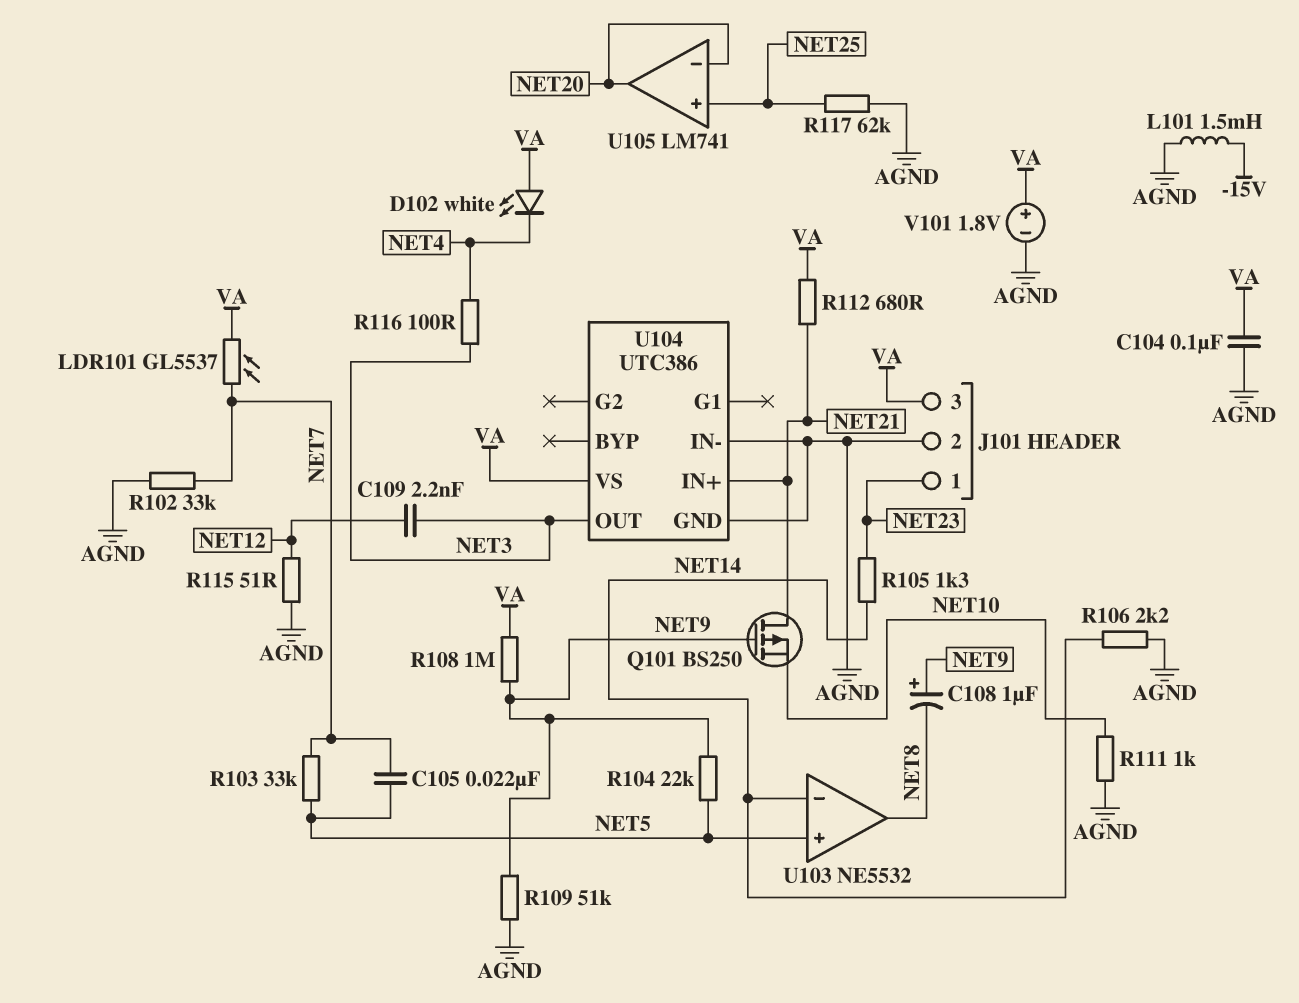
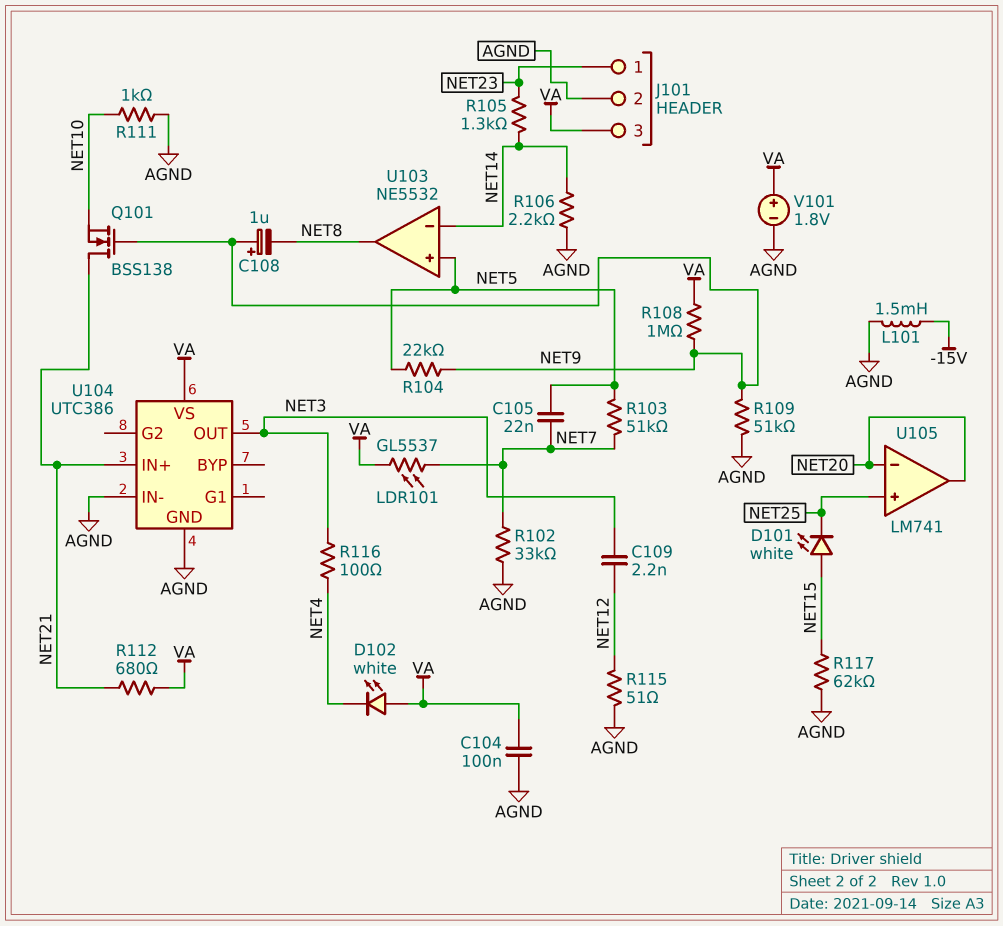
D101: none -> LED white (A NET15, K NET25)
Q101: PMOS BS250 (G NET9, D NET21, S NET10) -> NMOS BSS138 (G NET9, D NET21, S NET10)
R103: 33k (NET5, NET7) -> 51k (NET5, NET7)
R117: 62k (AGND, NET25) -> 62k (AGND, NET15)

